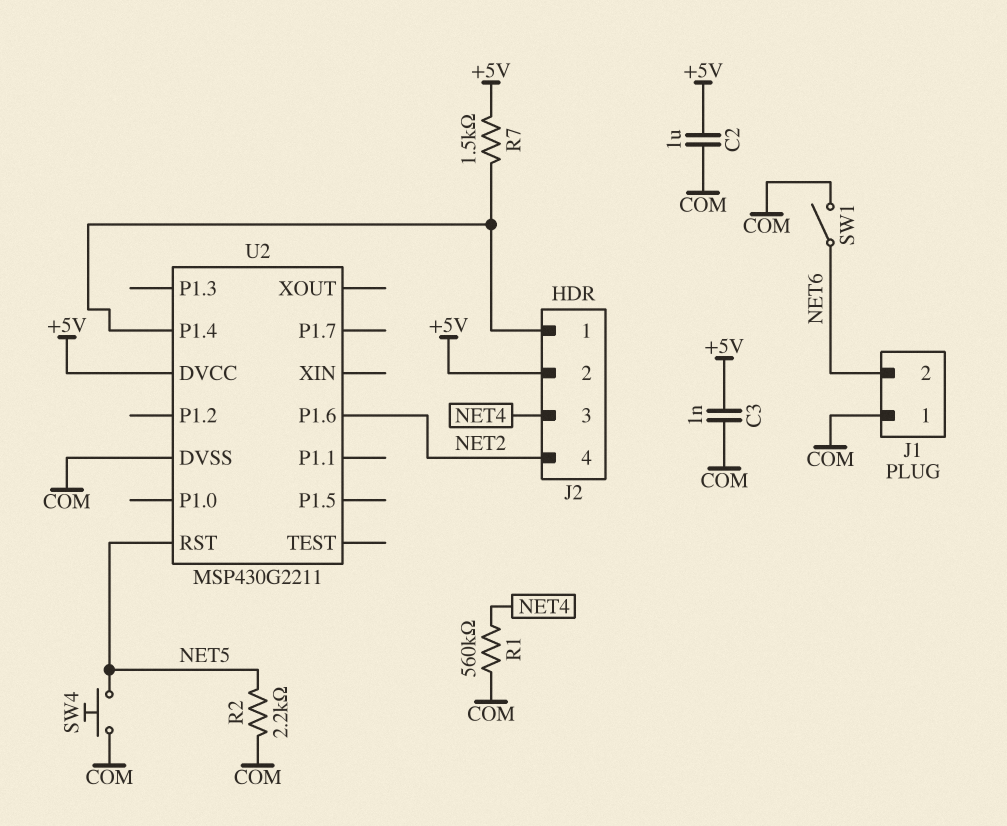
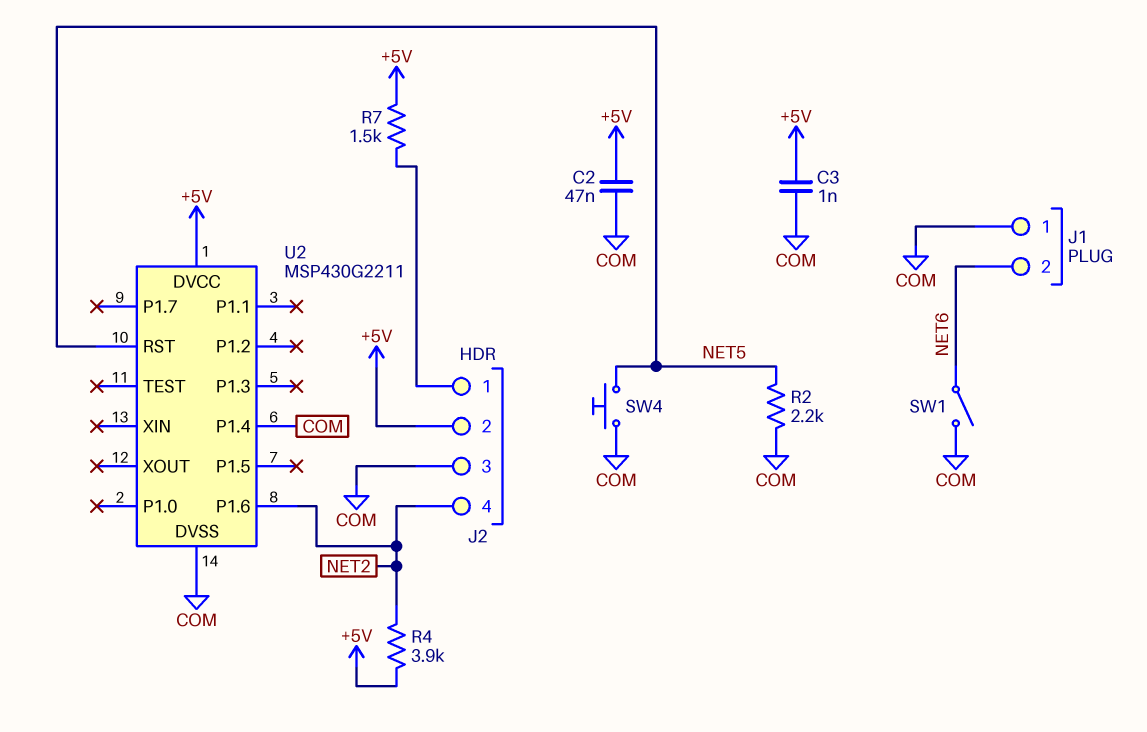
C2: 1uF (+5V, COM) -> 47nF (+5V, COM)
J2 pin 3: NET4 -> COM
R1: 560k (COM, NET4) -> none
R4: none -> 3.9k (+5V, NET2)
U2 pin P1.4: J2/1 -> COM

